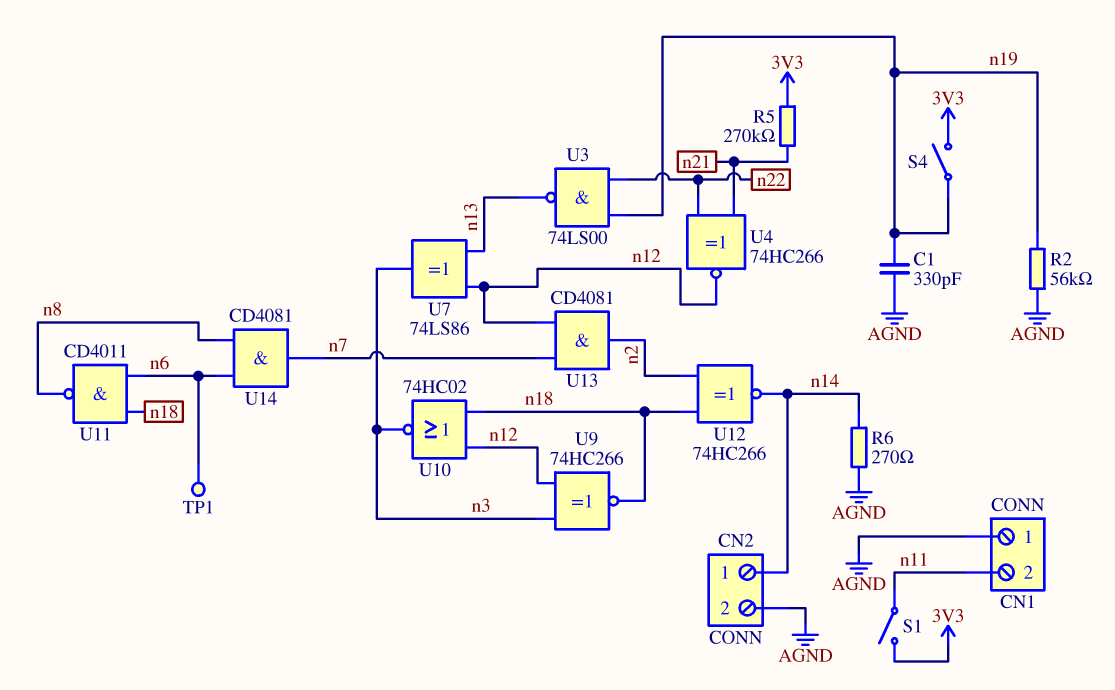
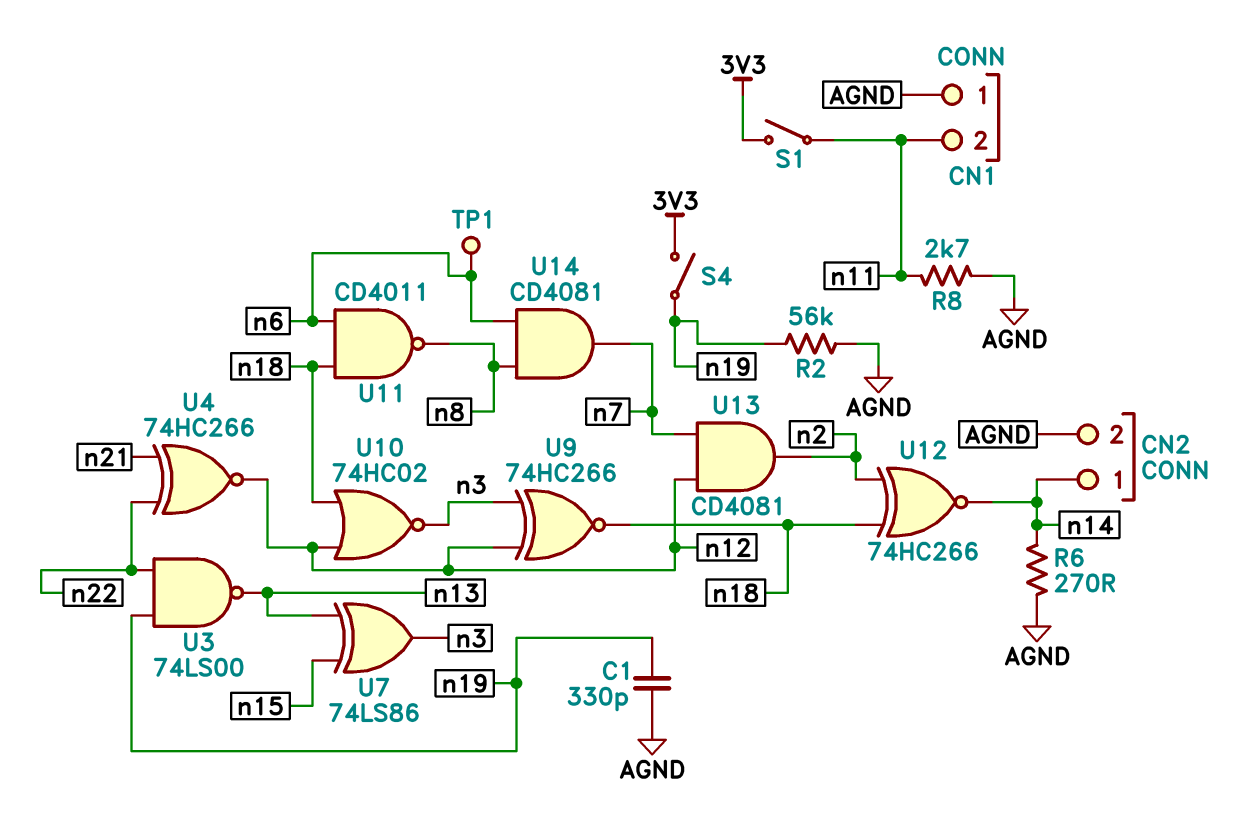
R5: 270k (3V3, n21) -> none
R8: none -> 2.7k (AGND, n11)
U7: XOR 74LS86 (in n12, in n13, out n3) -> XOR 74LS86 (in n13, in n15, out n3)

